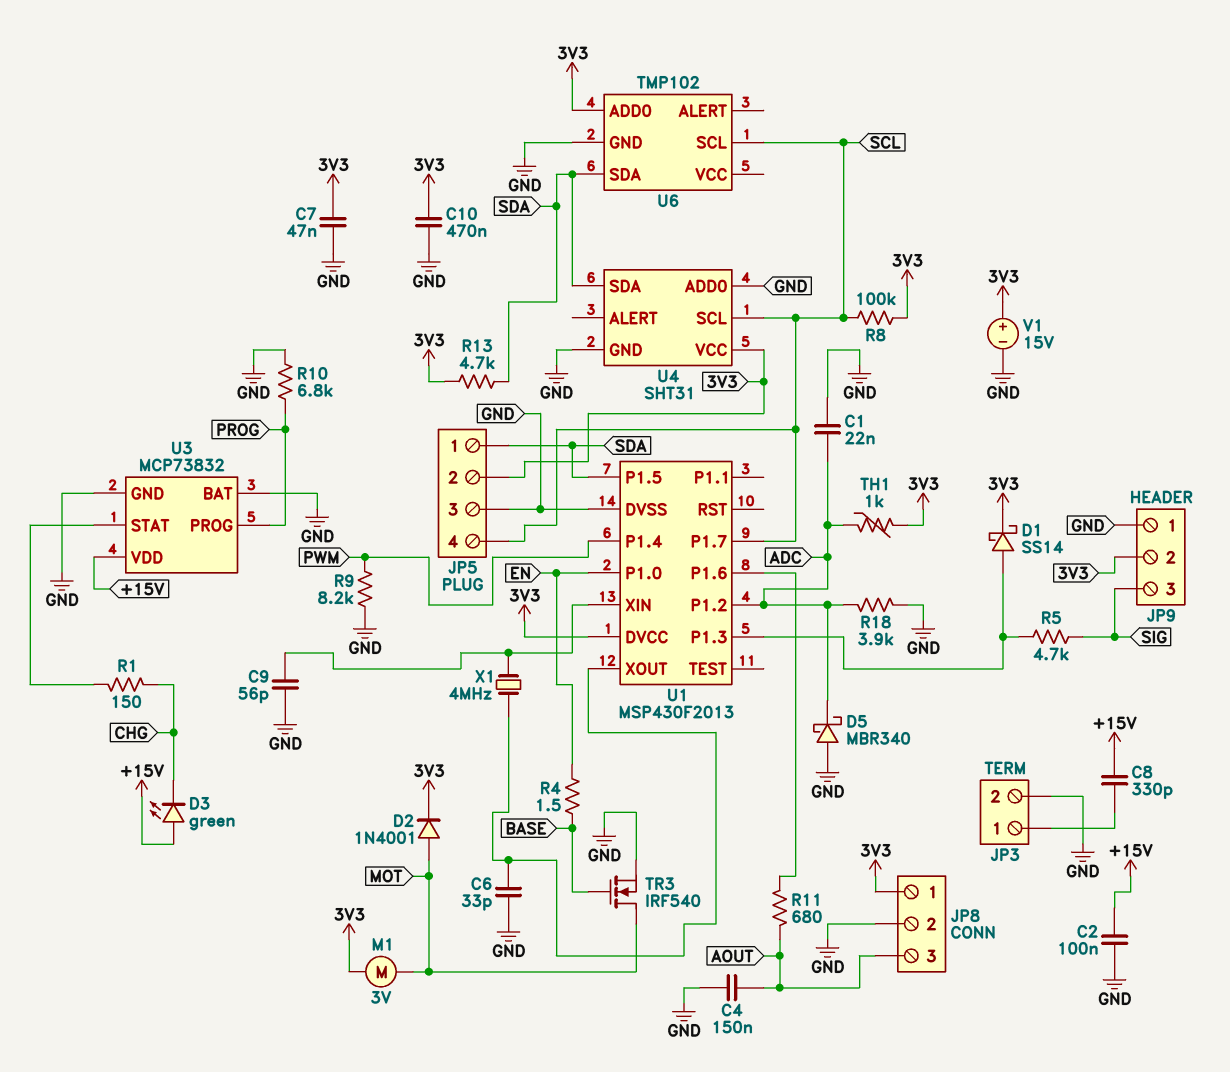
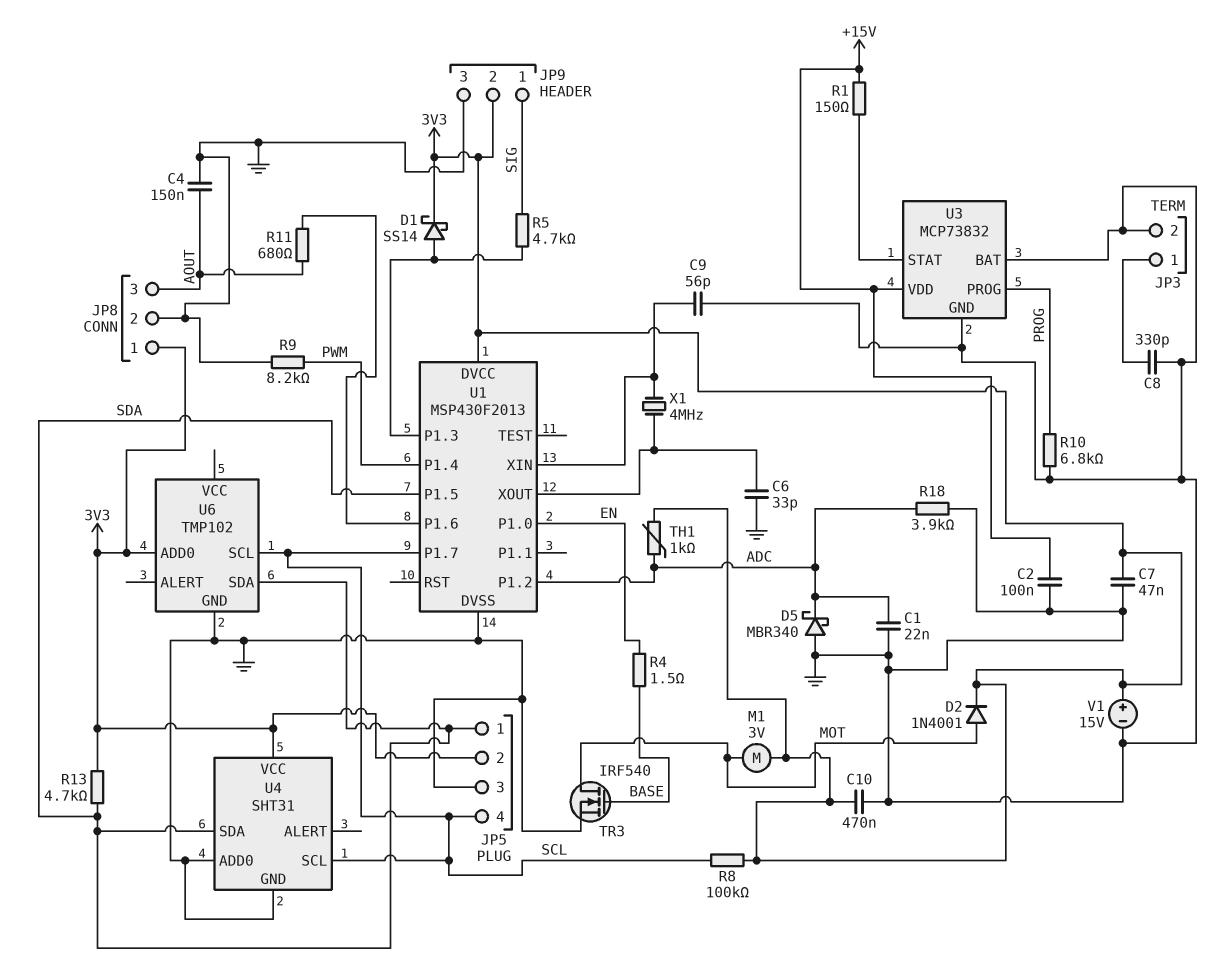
C8: 330pF (+15V, JP3/1) -> 330pF (GND, JP3/1)
D3: LED green (A +15V, K CHG) -> none
JP9 pin 1: GND -> SIG
JP9 pin 3: SIG -> GND
R1: 150 (CHG, U3/STAT) -> 150 (+15V, U3/STAT)

